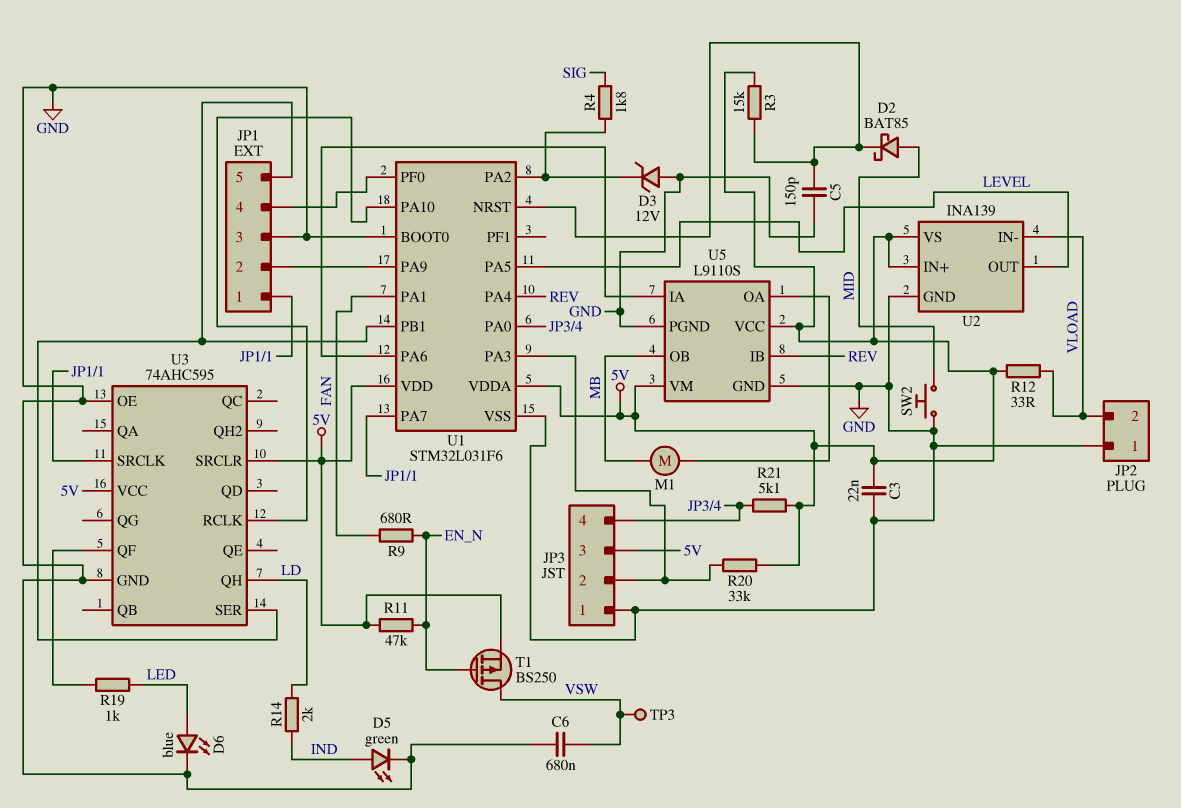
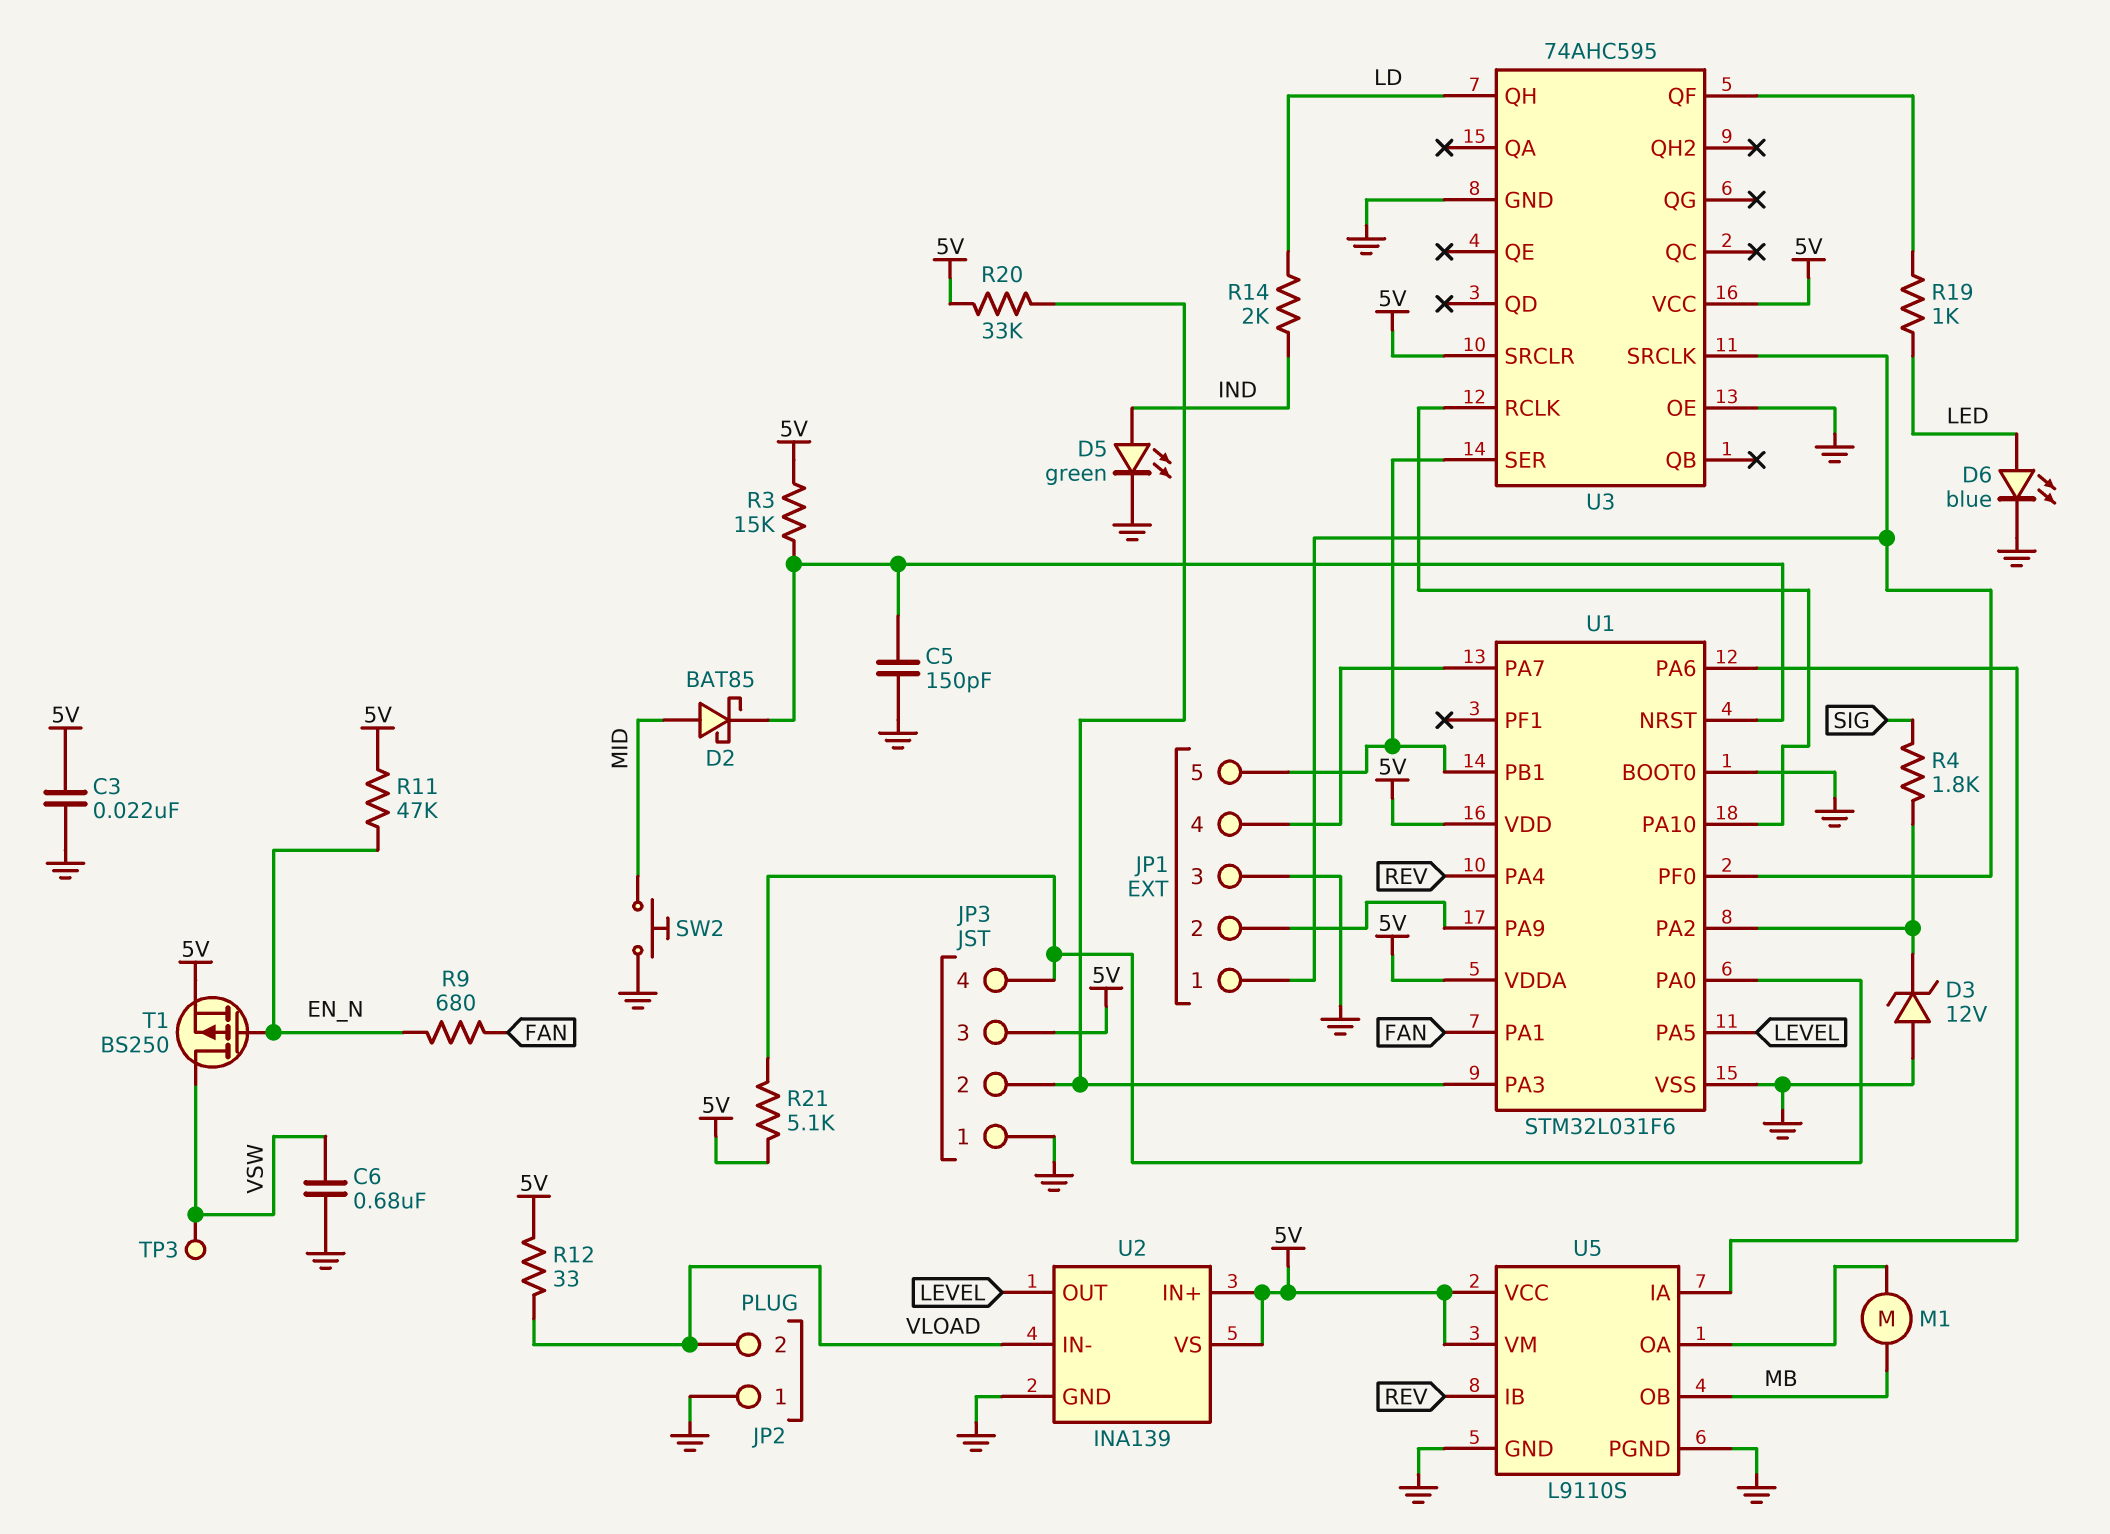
U1 pin PA7: JP1/1 -> JP1/4
U1 pin PF0: JP1/4 -> JP1/1

